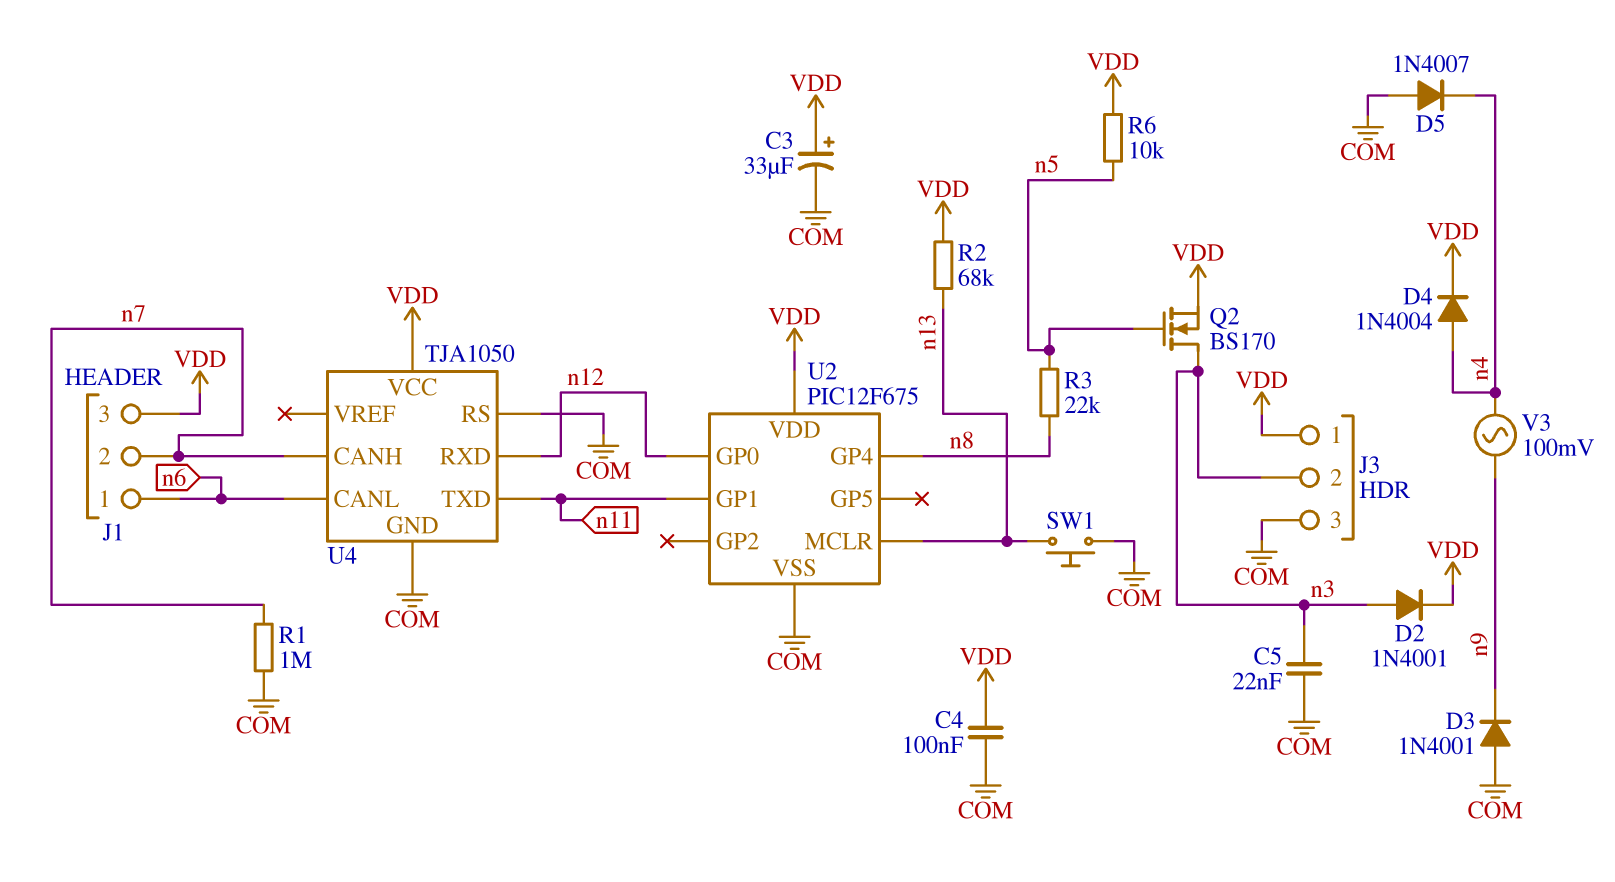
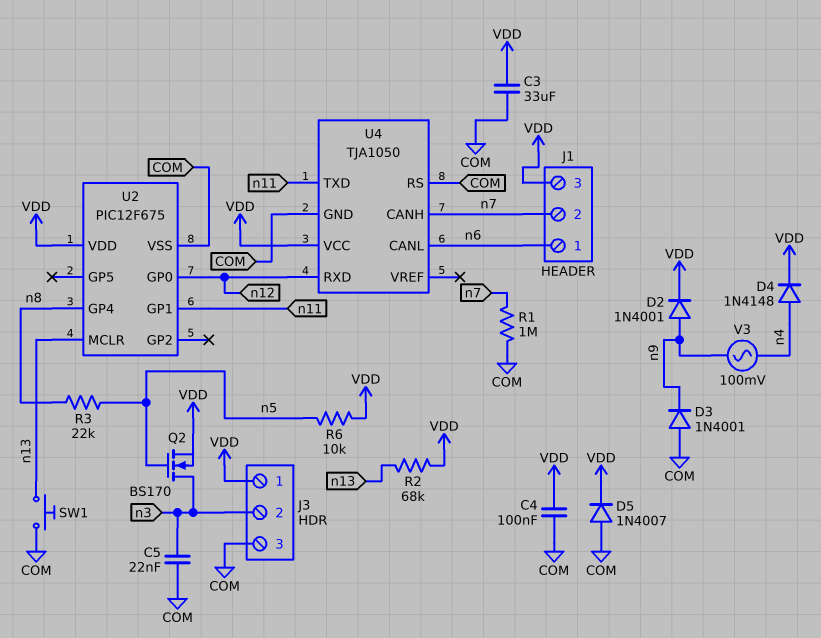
C3: 33uF (plus VDD, minus COM) -> 33uF (COM, VDD)
D2: diode 1N4001 (A n3, K VDD) -> diode 1N4001 (A n9, K VDD)
D4: diode 1N4004 (A n4, K VDD) -> diode 1N4148 (A n4, K VDD)
D5: diode 1N4007 (A COM, K n4) -> diode 1N4007 (A COM, K VDD)

